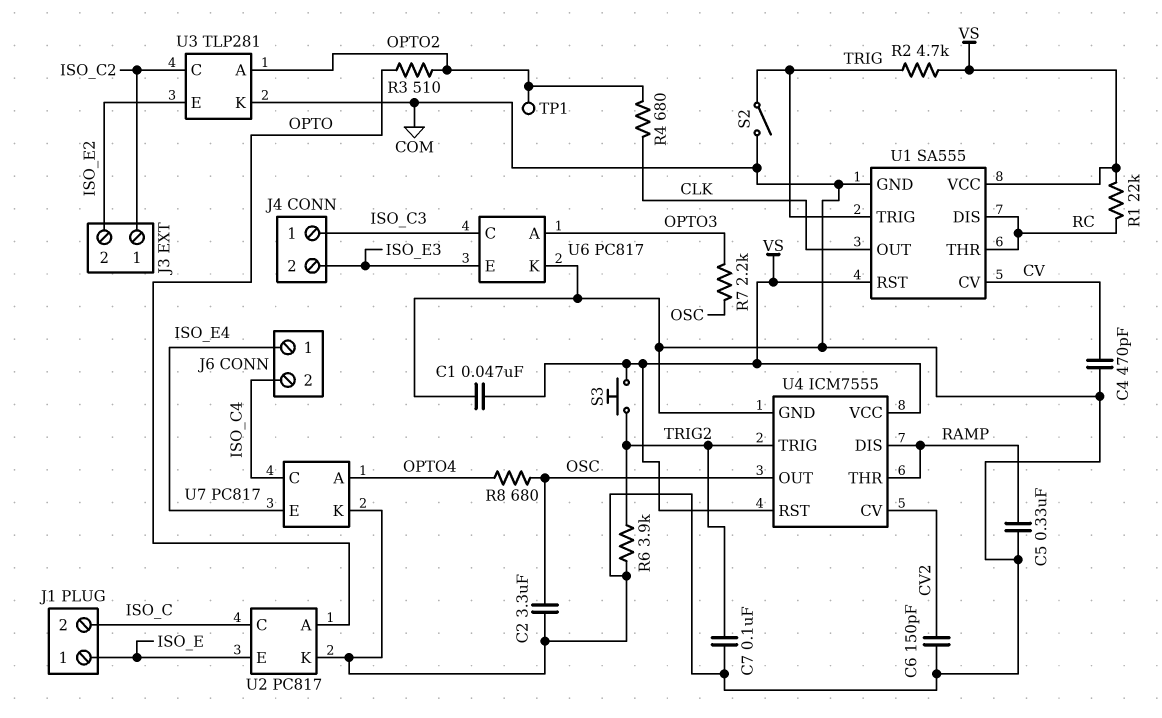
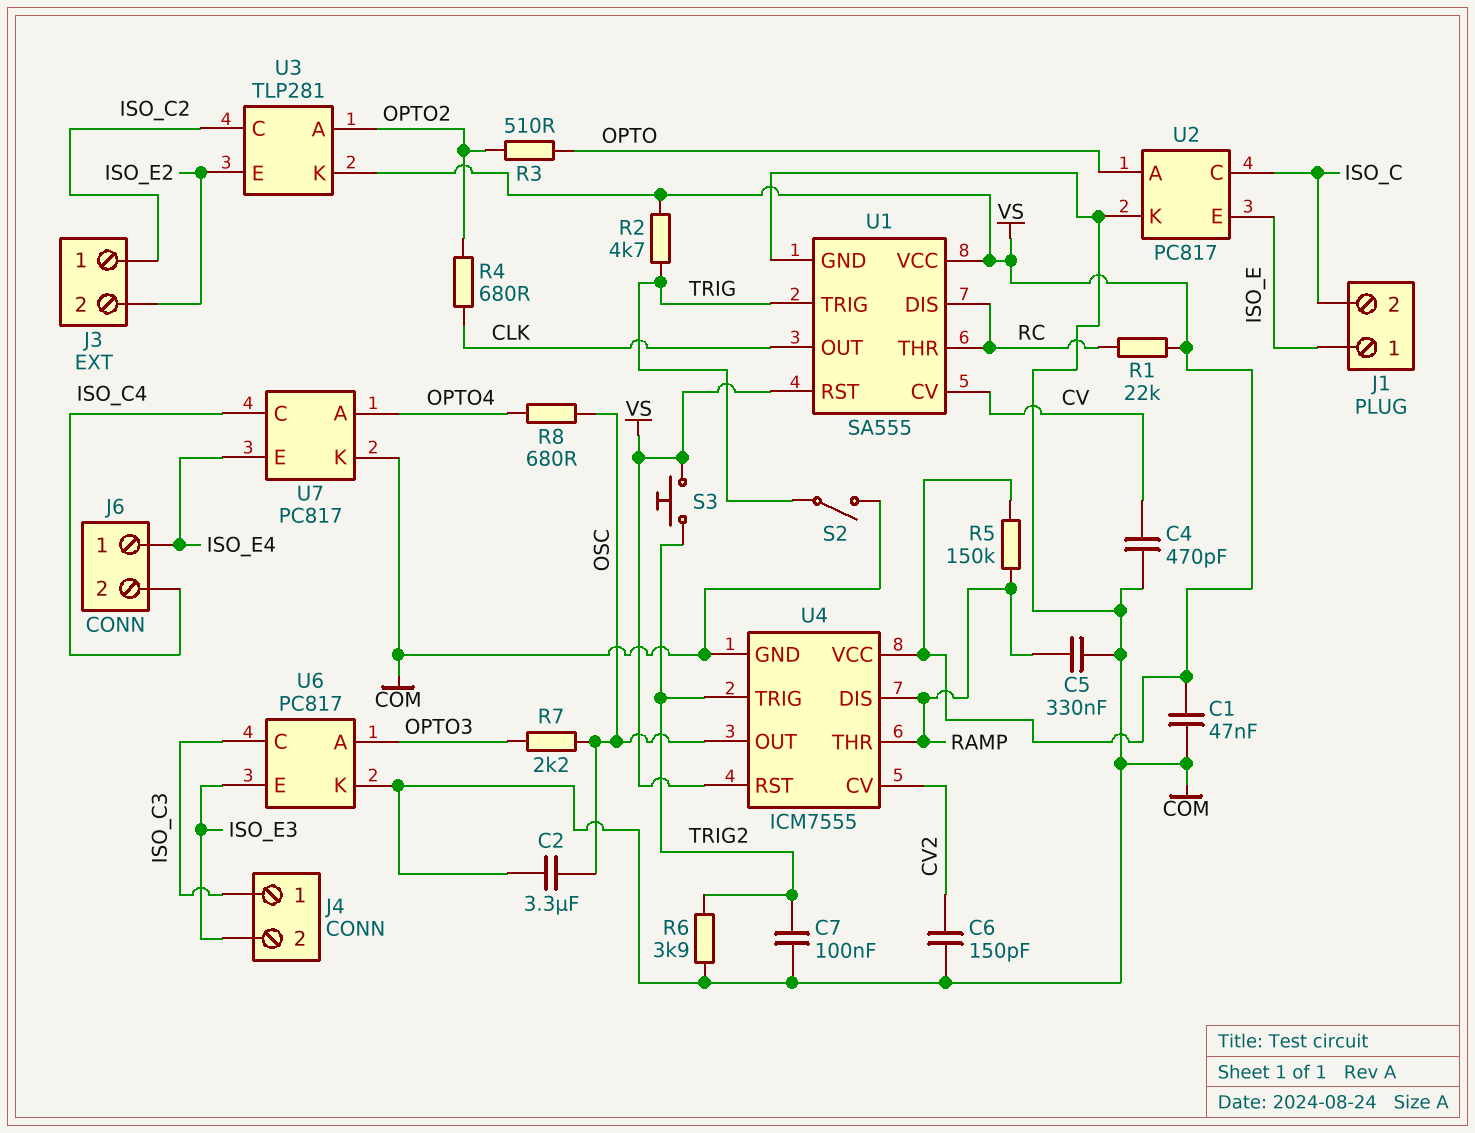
R5: none -> 150k (RAMP, VS)
TP1: test point (OPTO2) -> none
U3 pin K: COM -> VS

